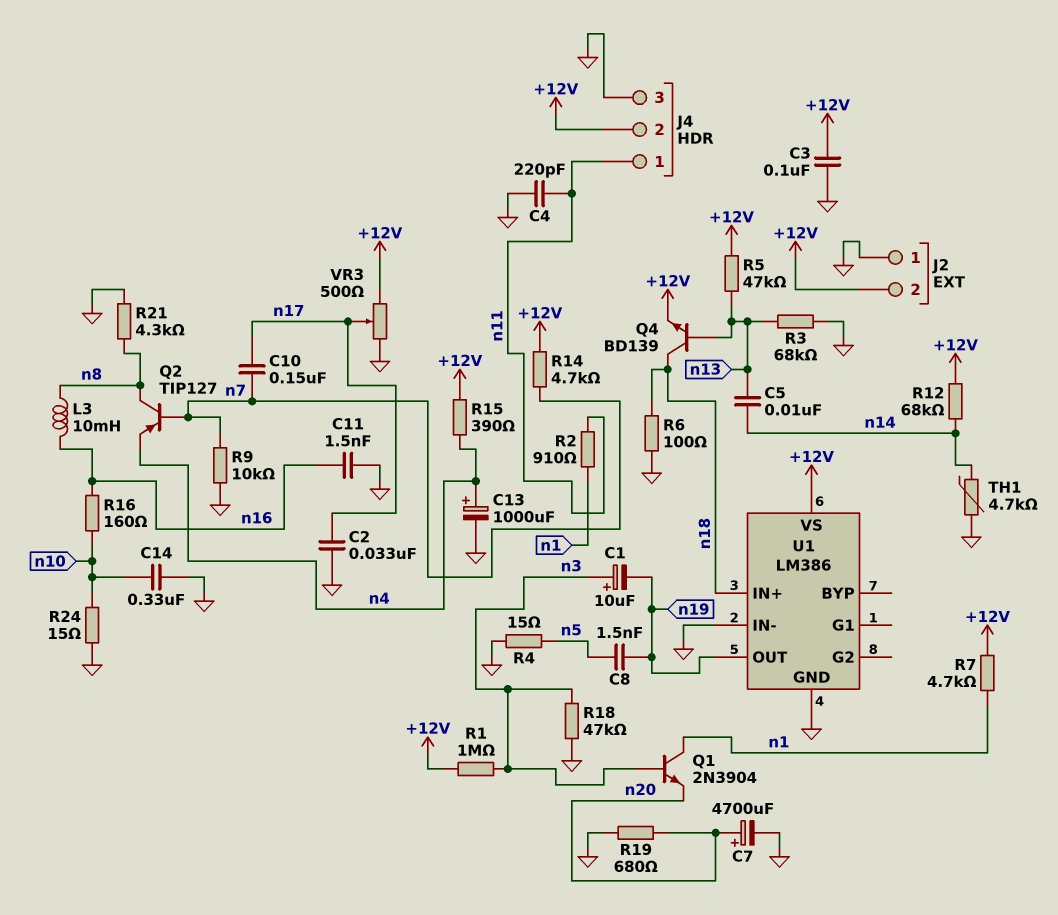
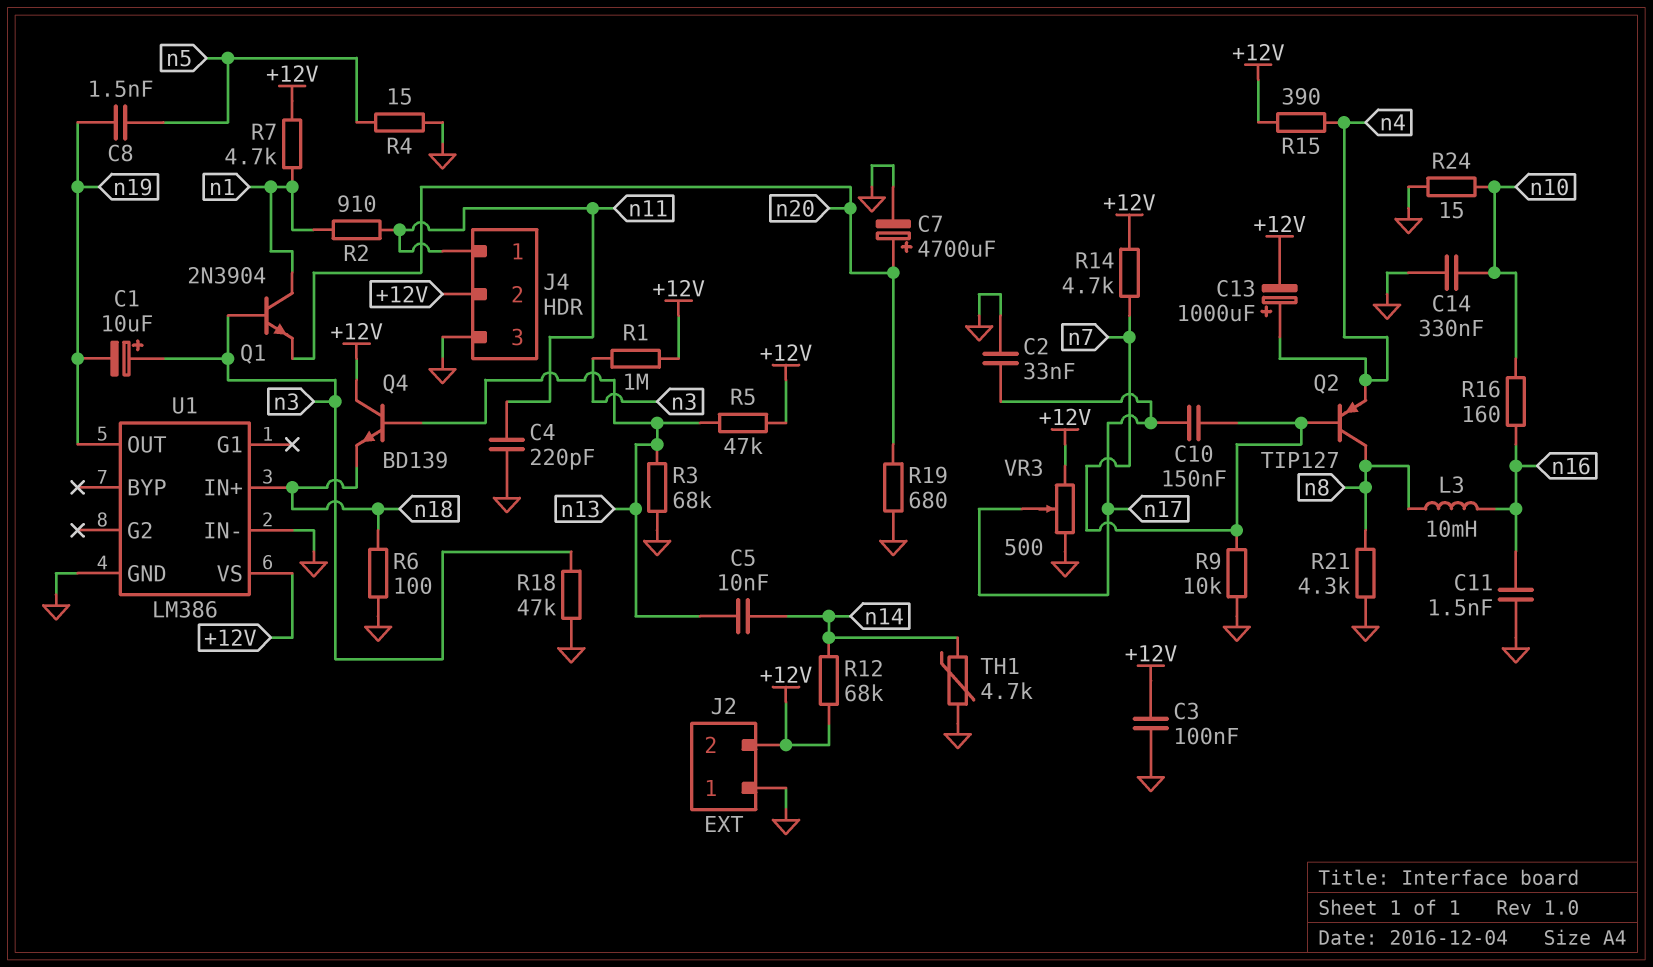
C13: 1000uF (plus n4, minus GND) -> 1000uF (plus n4, minus +12V)
Q4: NPN BD139 (B n13, C n18, E +12V) -> NPN BD139 (B n13, C +12V, E n18)

